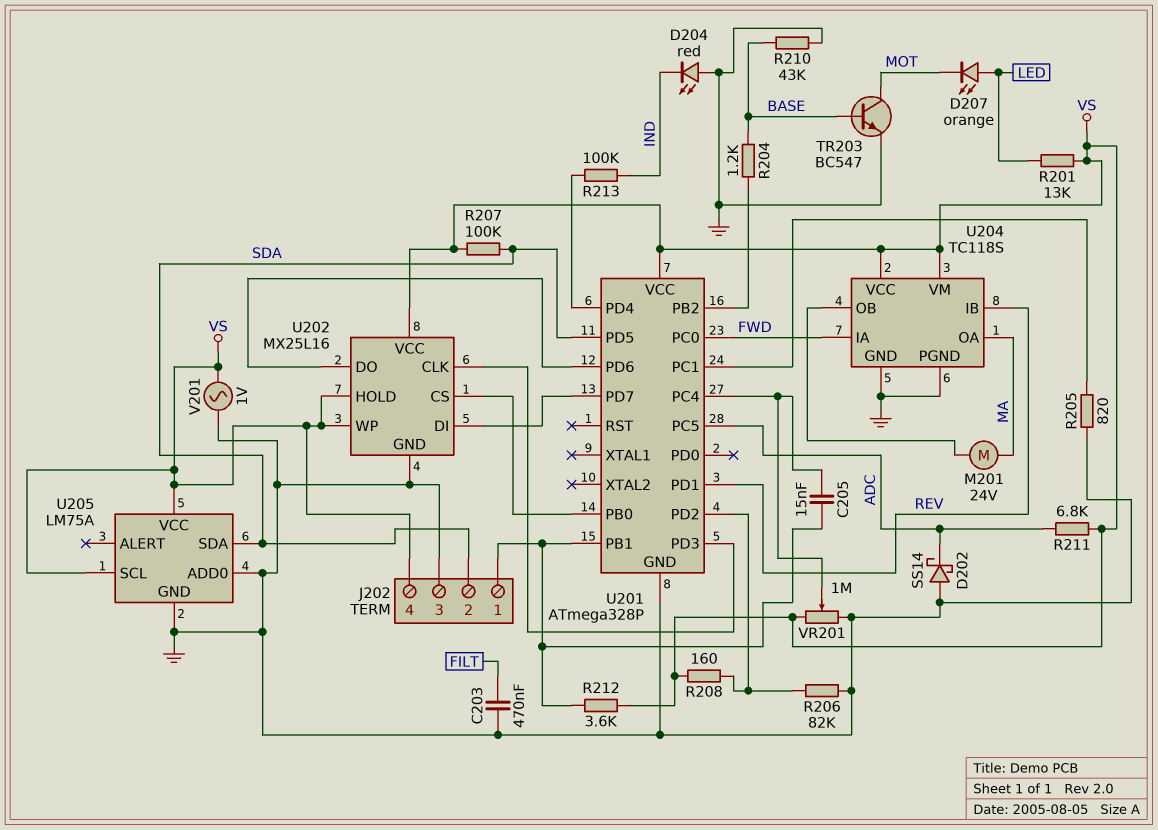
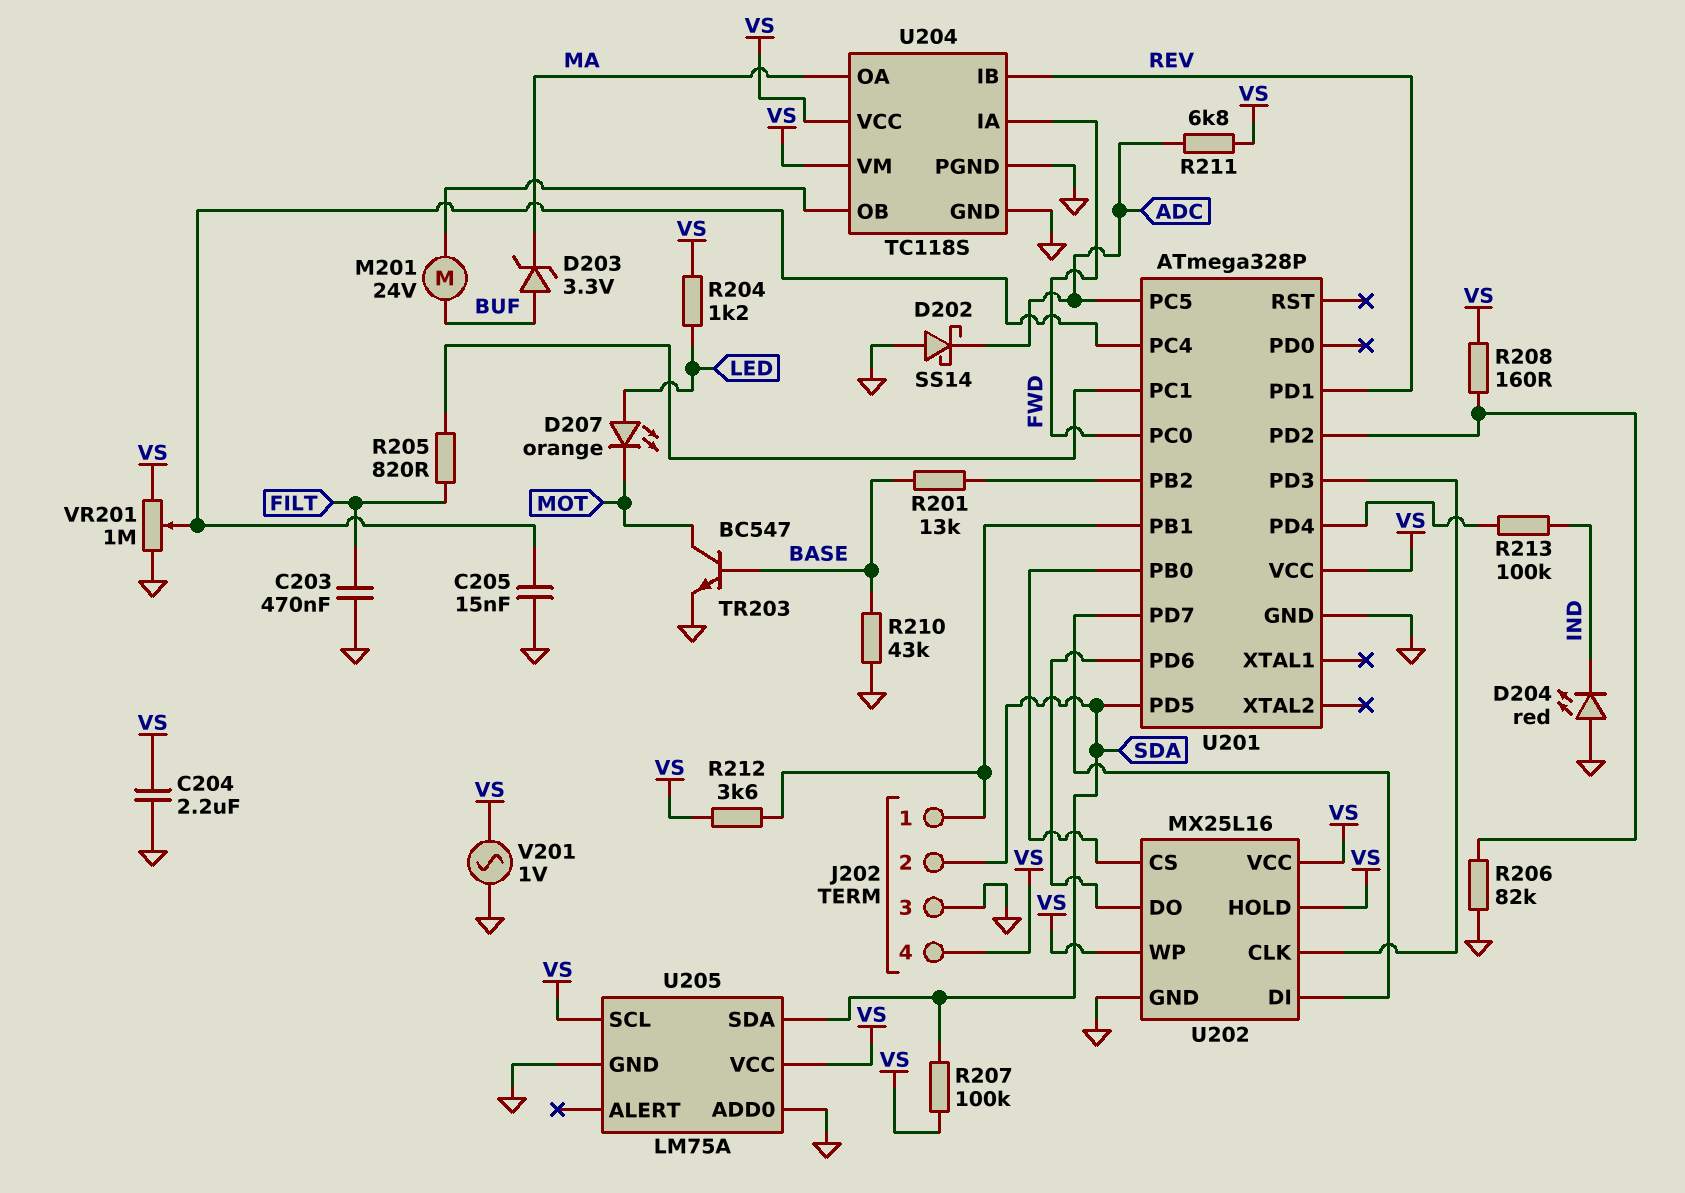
C204: none -> 2.2uF (GND, VS)
C205: 15nF (J202/1, U201/PC4) -> 15nF (GND, U201/PC4)
D203: none -> zener 3.3V (A BUF, K MA)
M201: motor 24V (MA, U204/OB) -> motor 24V (BUF, U204/OB)
R201: 13k (LED, VS) -> 13k (BASE, U201/PB2)
R204: 1.2k (BASE, U201/PB2) -> 1.2k (LED, VS)
R205: 820 (GND, U201/PC1) -> 820 (FILT, U201/PC1)

